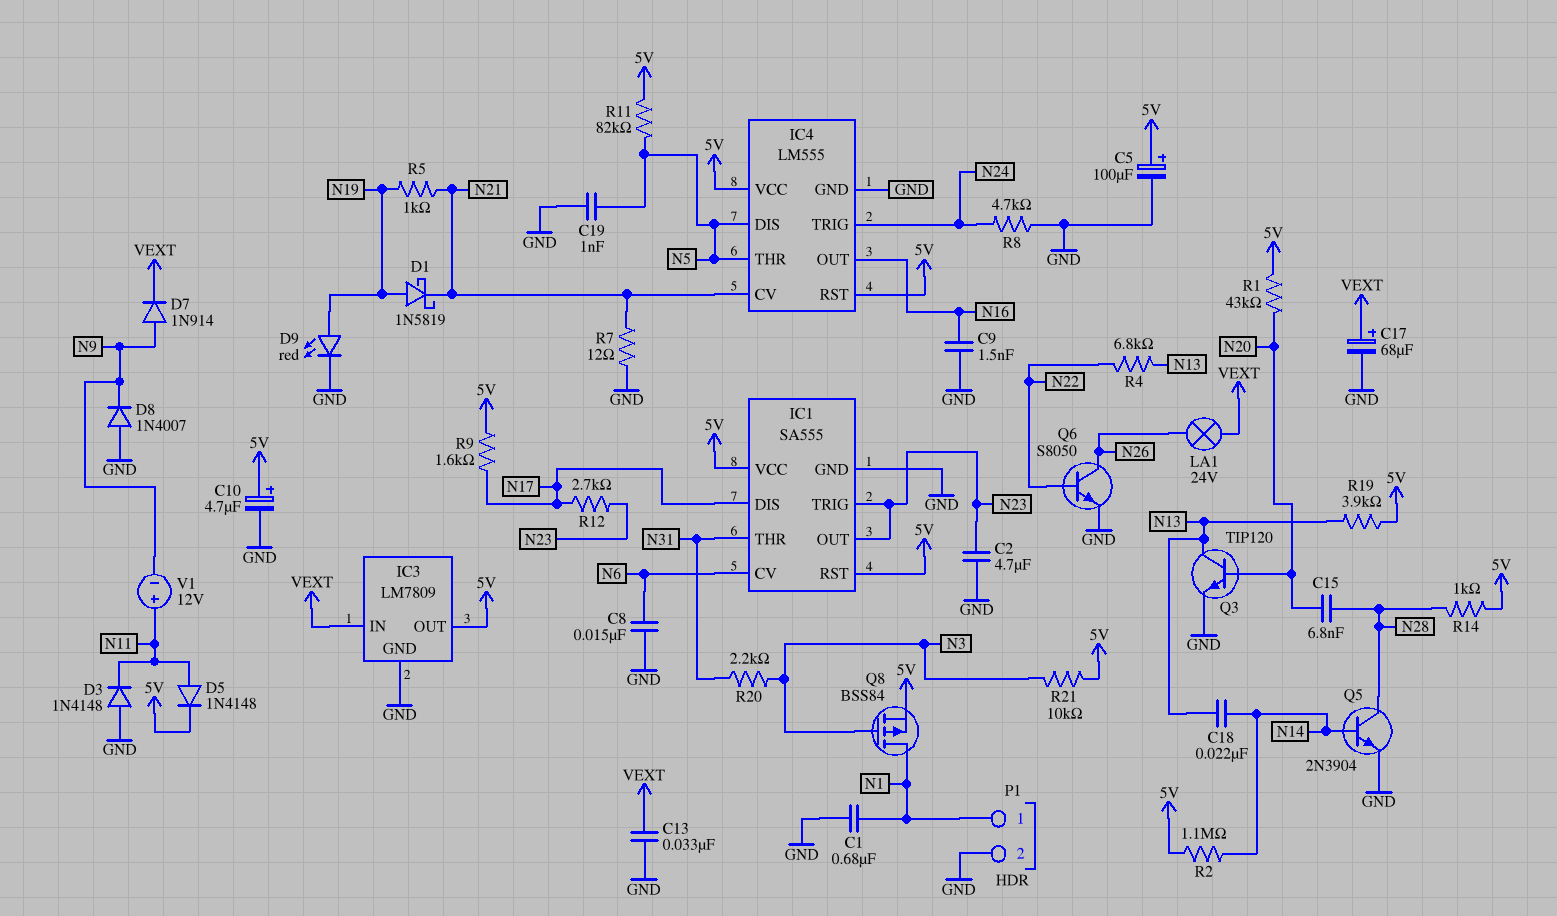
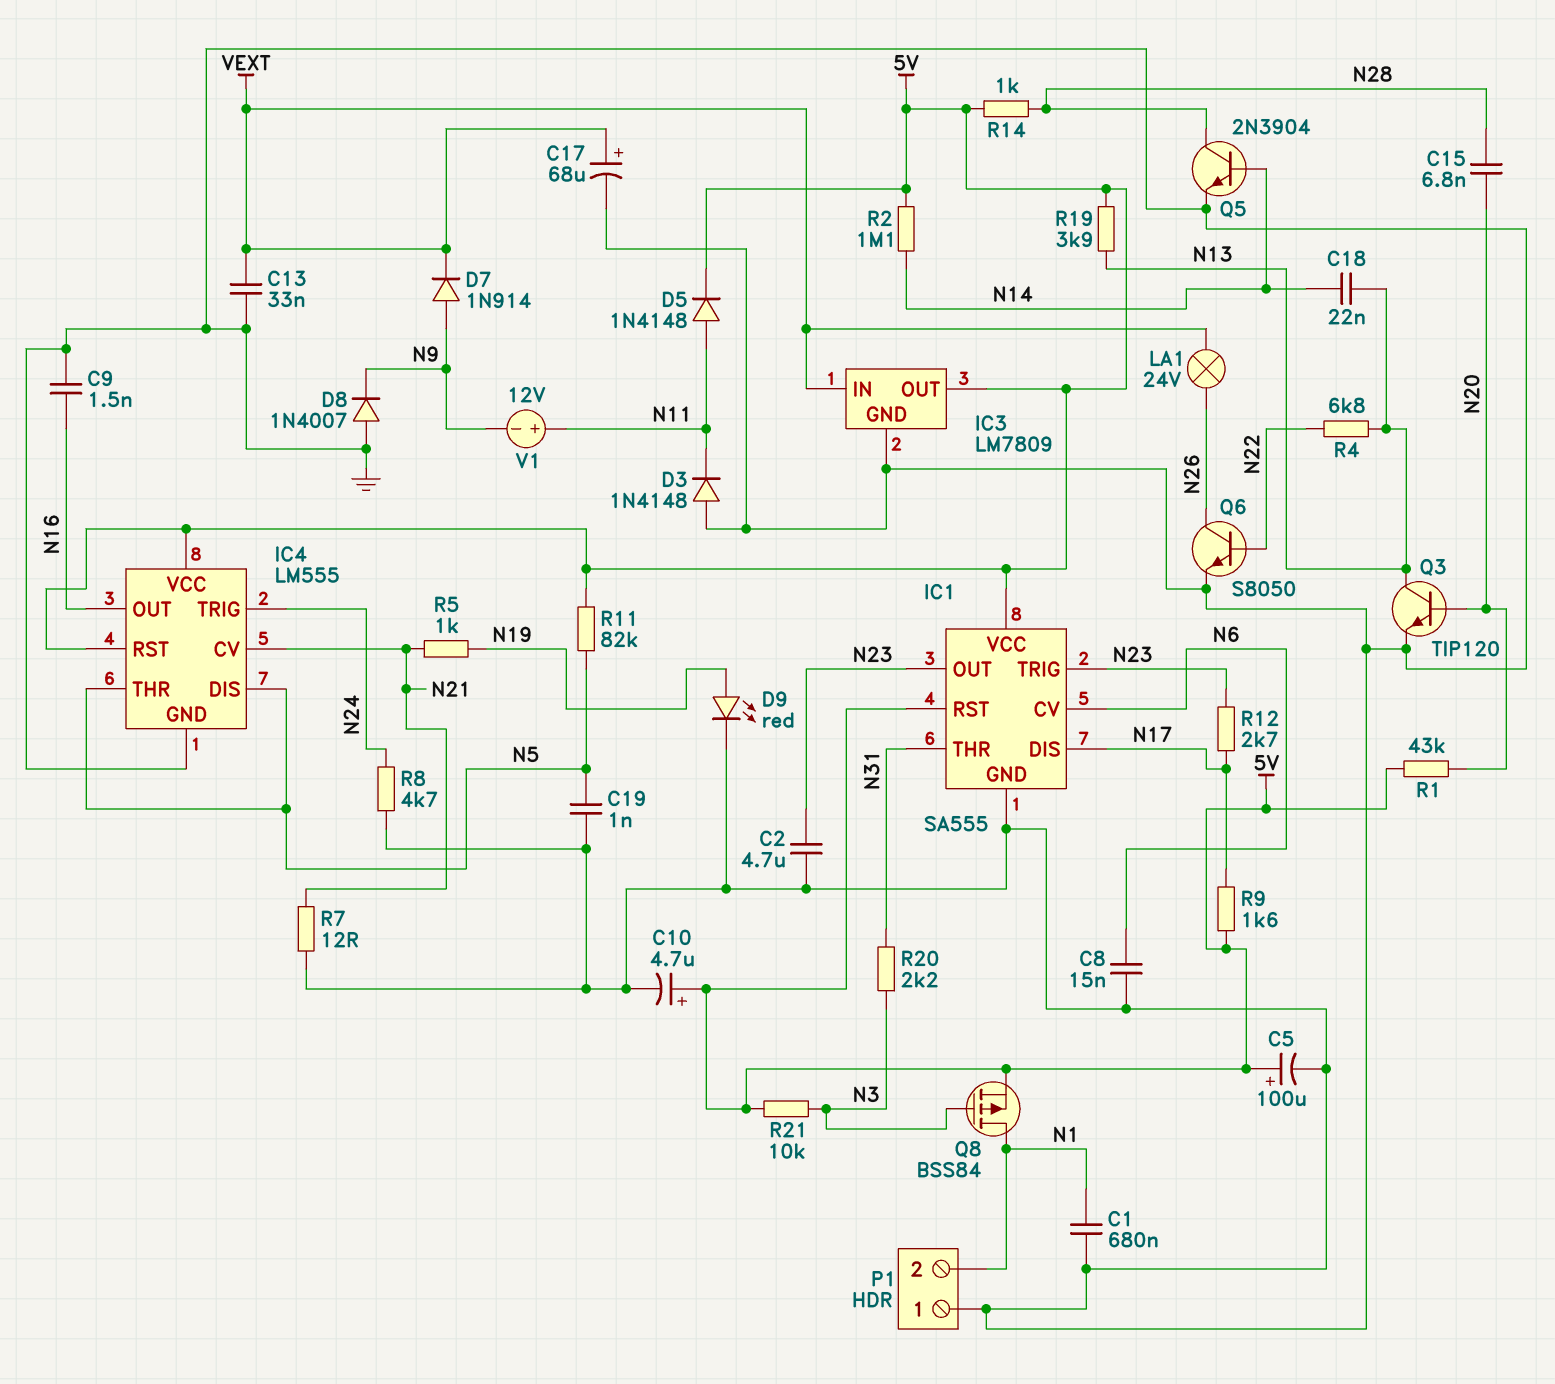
D1: schottky 1N5819 (A N19, K N21) -> none
P1 pin 1: N1 -> GND
P1 pin 2: GND -> N1

